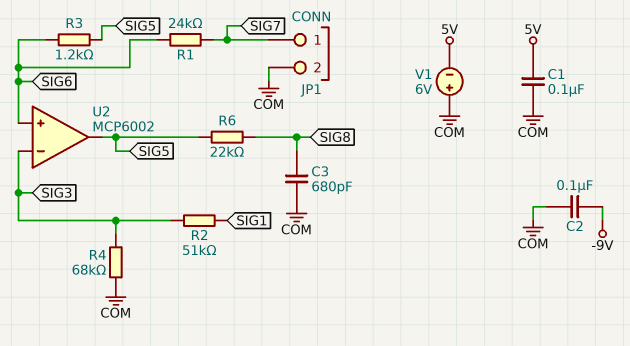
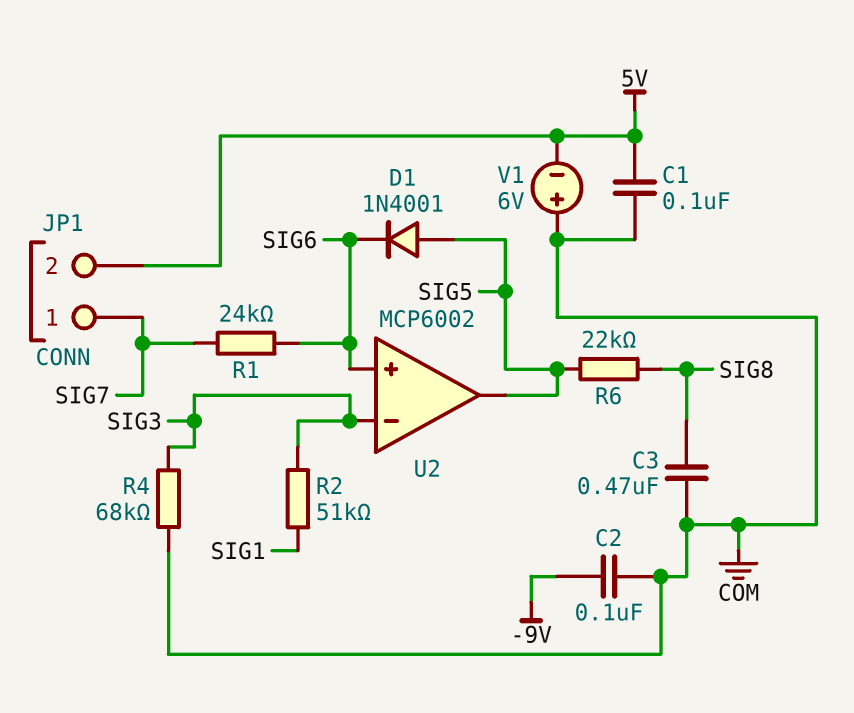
C3: 680pF (COM, SIG8) -> 470nF (COM, SIG8)
D1: none -> diode 1N4001 (A SIG5, K SIG6)
JP1 pin 2: COM -> 5V
R3: 1.2k (SIG5, SIG6) -> none

